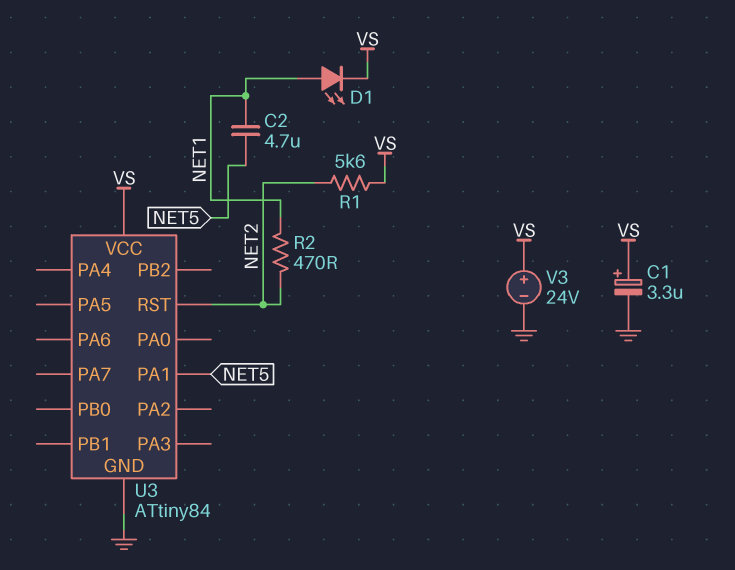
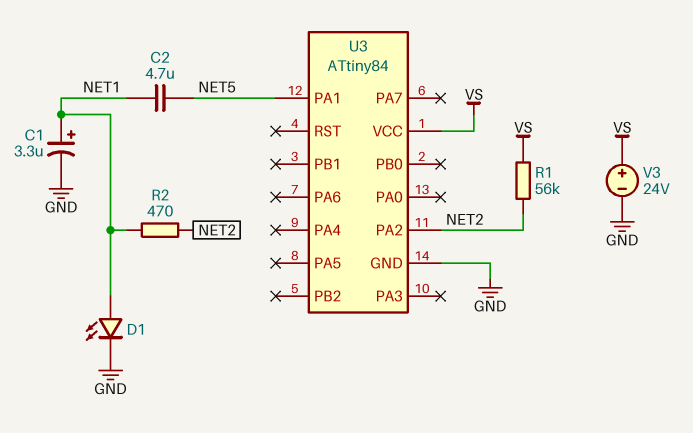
C1: 3.3uF (plus VS, minus GND) -> 3.3uF (plus NET1, minus GND)
D1: LED (A NET1, K VS) -> LED (A NET1, K GND)
R1: 5.6k (NET2, VS) -> 56k (NET2, VS)
U3 pin PA2: none -> NET2
U3 pin RST: NET2 -> none

